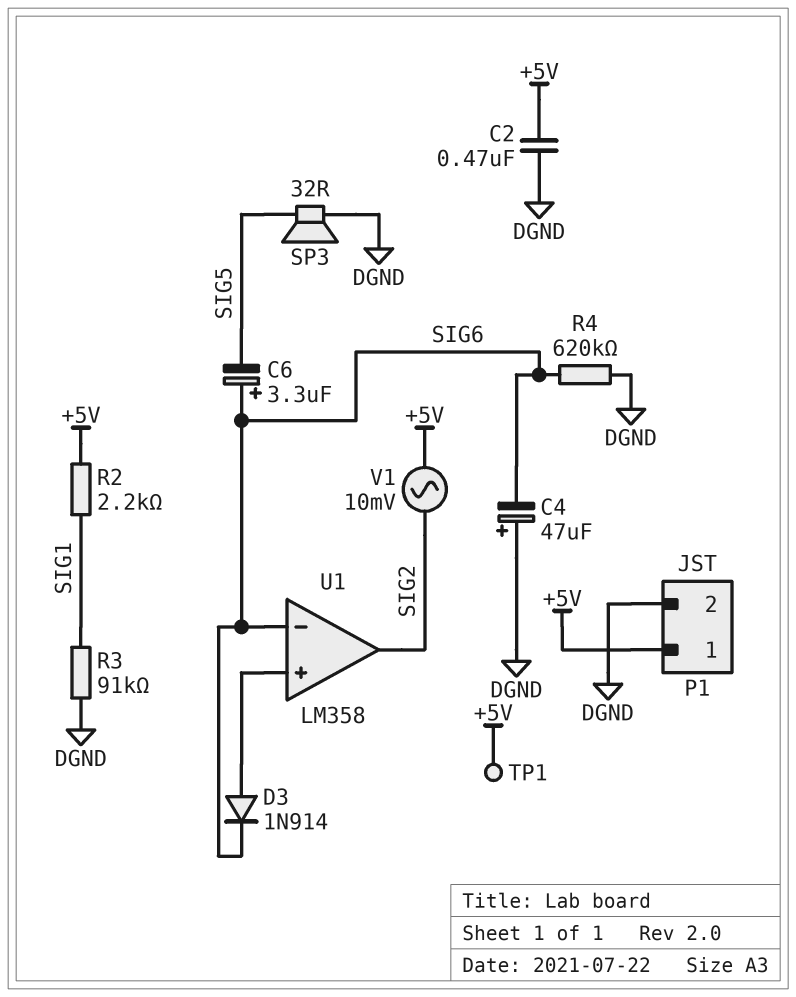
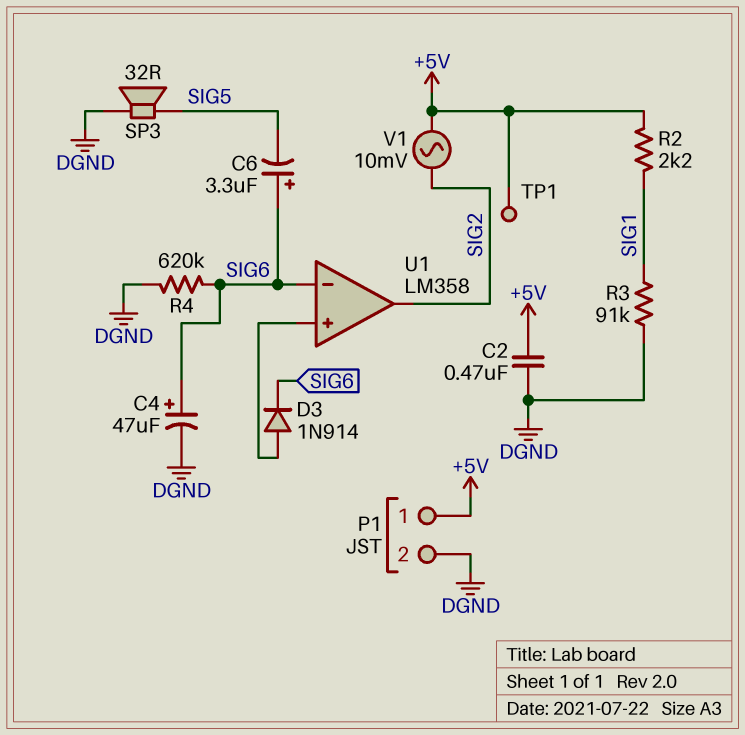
C4: 47uF (plus DGND, minus SIG6) -> 47uF (plus SIG6, minus DGND)

